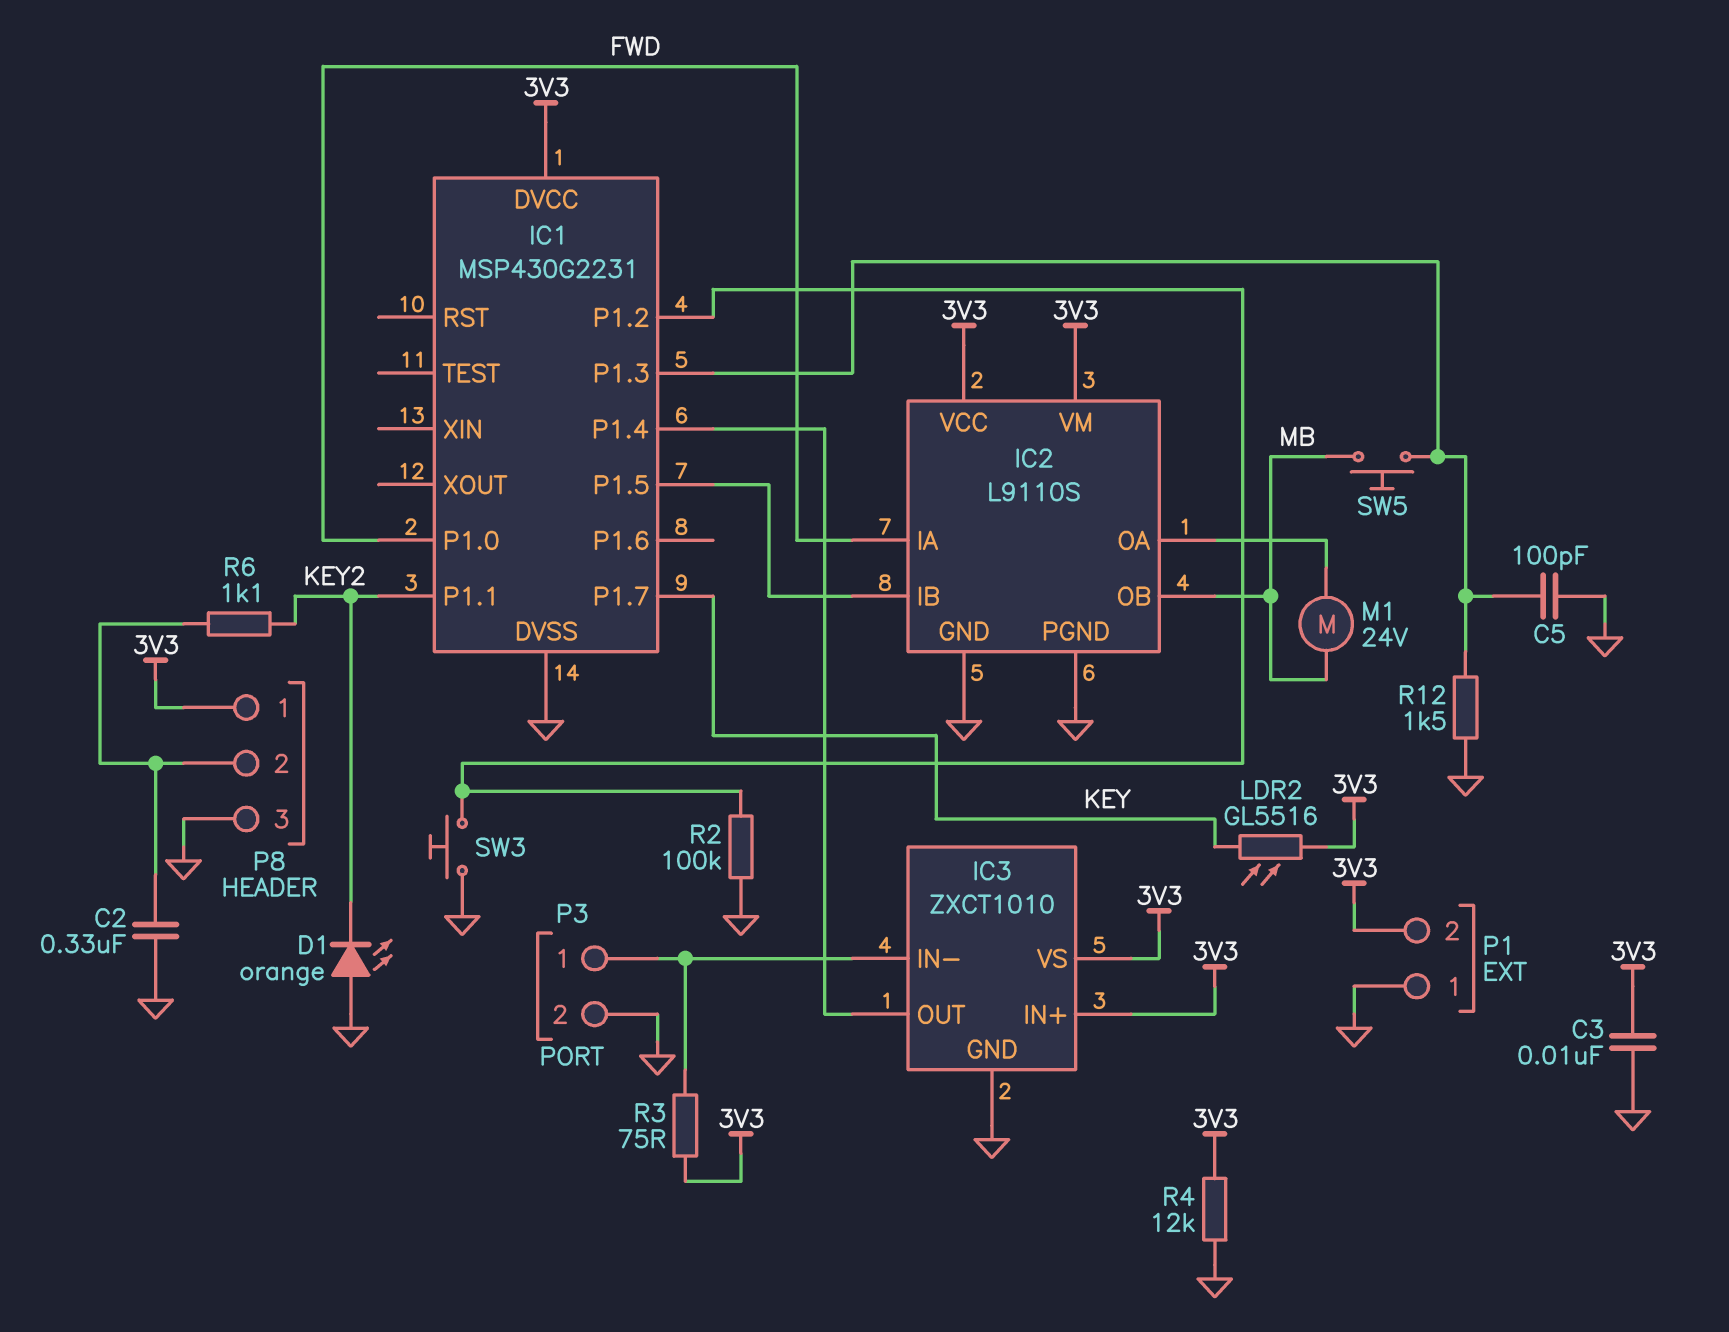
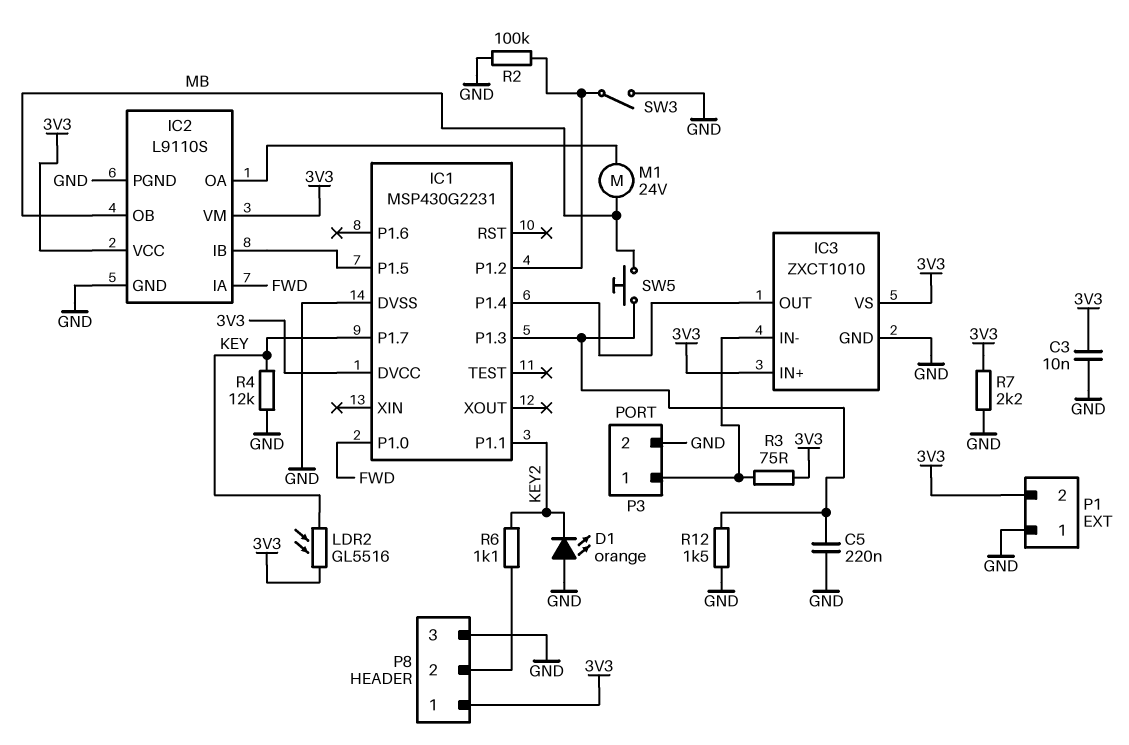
C2: 330nF (GND, P8/2) -> none
C5: 100pF (GND, IC1/P1.3) -> 220nF (GND, IC1/P1.3)
R4: 12k (3V3, GND) -> 12k (GND, KEY)
R7: none -> 2.2k (3V3, GND)
SW3: button (GND, IC1/P1.2) -> switch (GND, IC1/P1.2)

